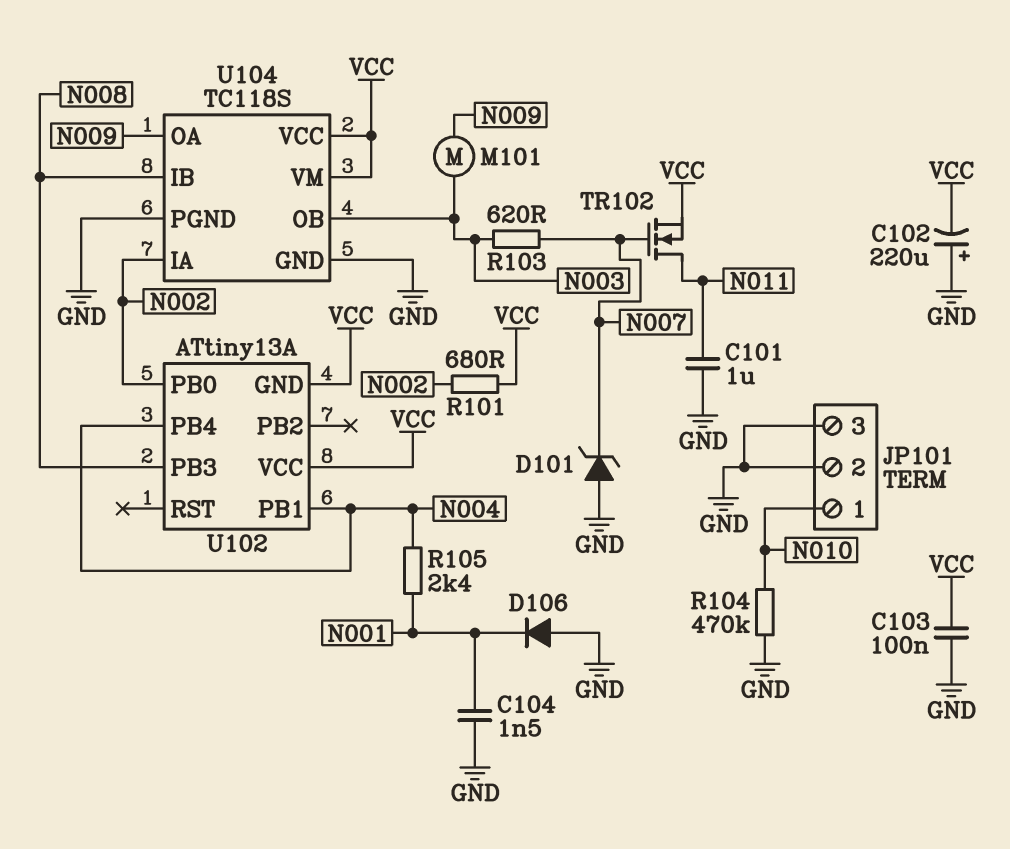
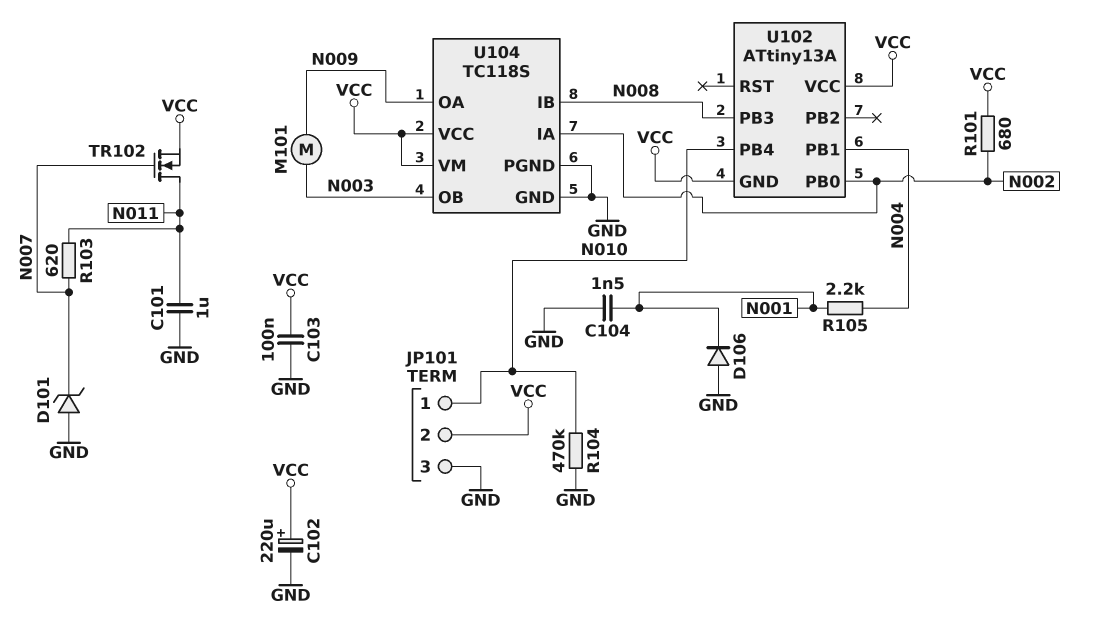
C102: 220uF (plus GND, minus VCC) -> 220uF (plus VCC, minus GND)
JP101 pin 2: GND -> VCC
R103: 620 (N003, N007) -> 620 (N007, N011)
R105: 2.4k (N001, N004) -> 2.2k (N001, N004)
U102 pin PB4: N004 -> N010

